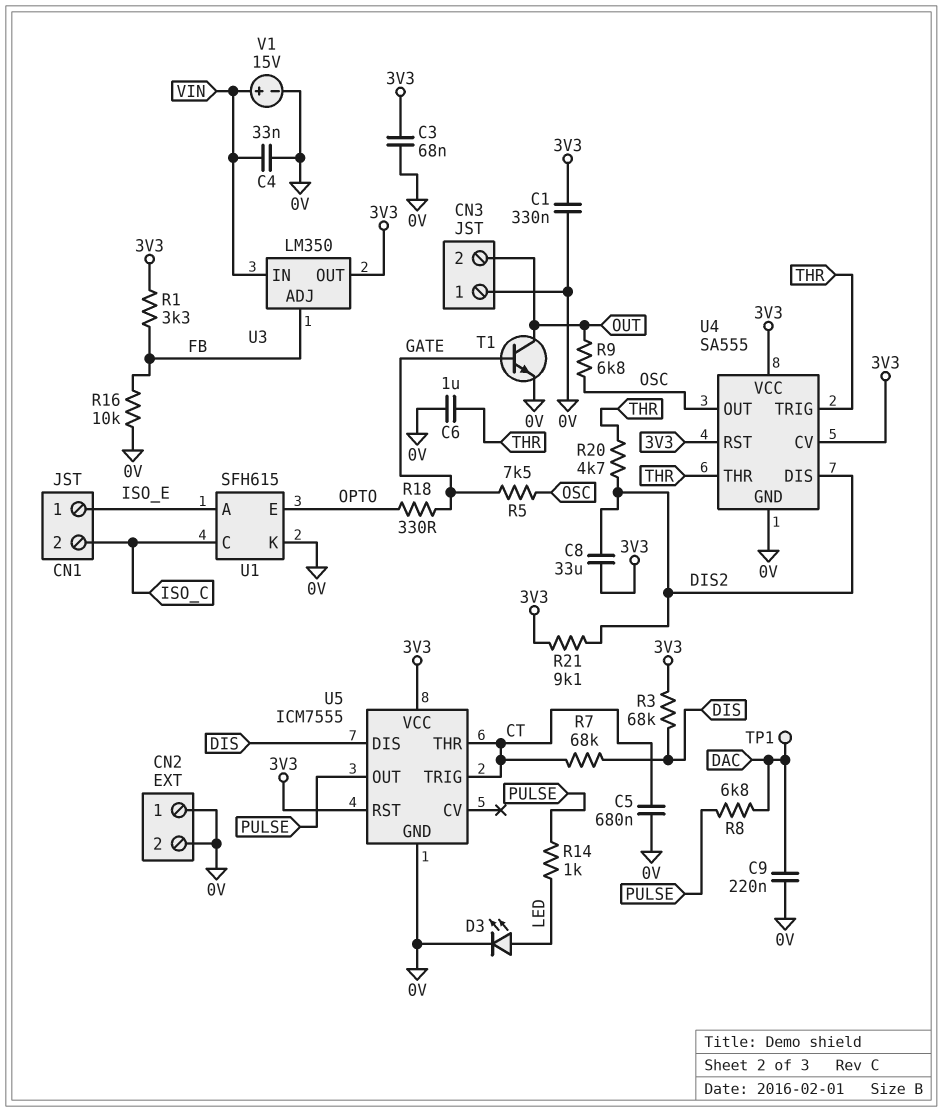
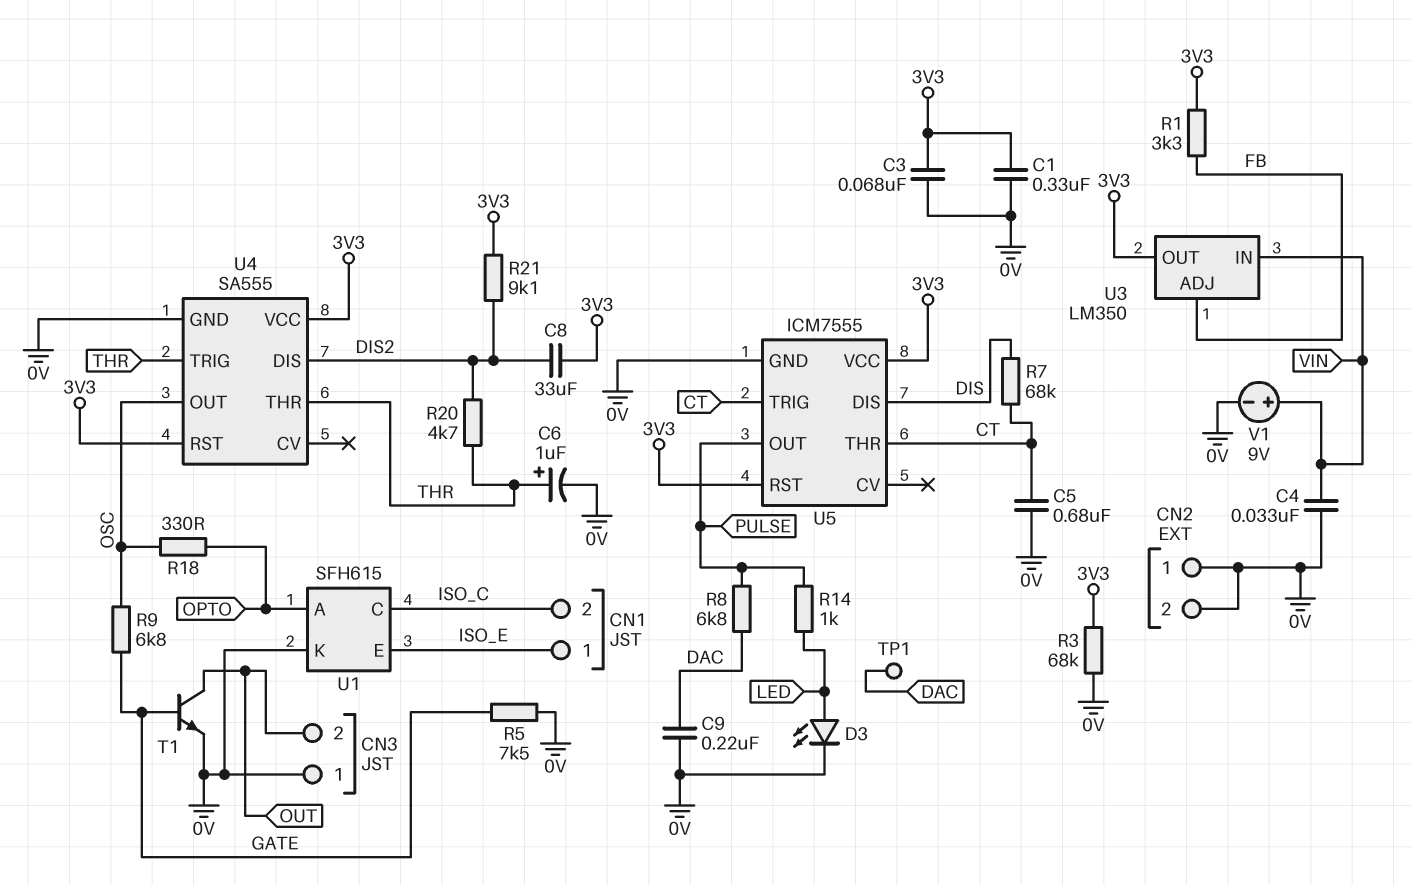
C6: 1uF (0V, THR) -> 1uF (plus THR, minus 0V)
R3: 68k (3V3, DIS) -> 68k (0V, 3V3)
R5: 7.5k (GATE, OSC) -> 7.5k (0V, GATE)
R9: 6.8k (OSC, OUT) -> 6.8k (GATE, OSC)
R16: 10k (0V, FB) -> none
R18: 330 (GATE, OPTO) -> 330 (OPTO, OSC)
U1 pin A: ISO_E -> OPTO
U1 pin E: OPTO -> ISO_E
U4 pin CV: 3V3 -> none
V1: 15V (plus VIN, minus 0V) -> 9V (plus VIN, minus 0V)

